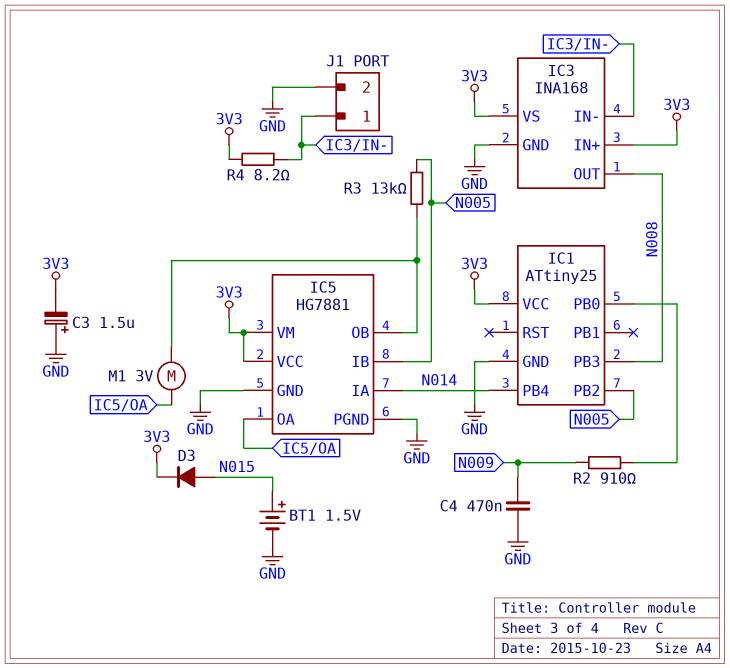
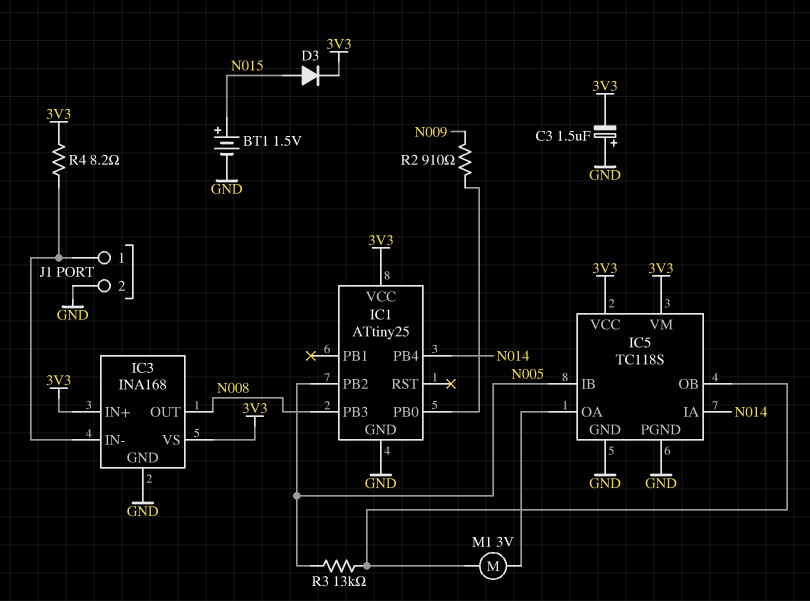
C4: 470nF (GND, N009) -> none
IC5: HG7881 -> TC118S

